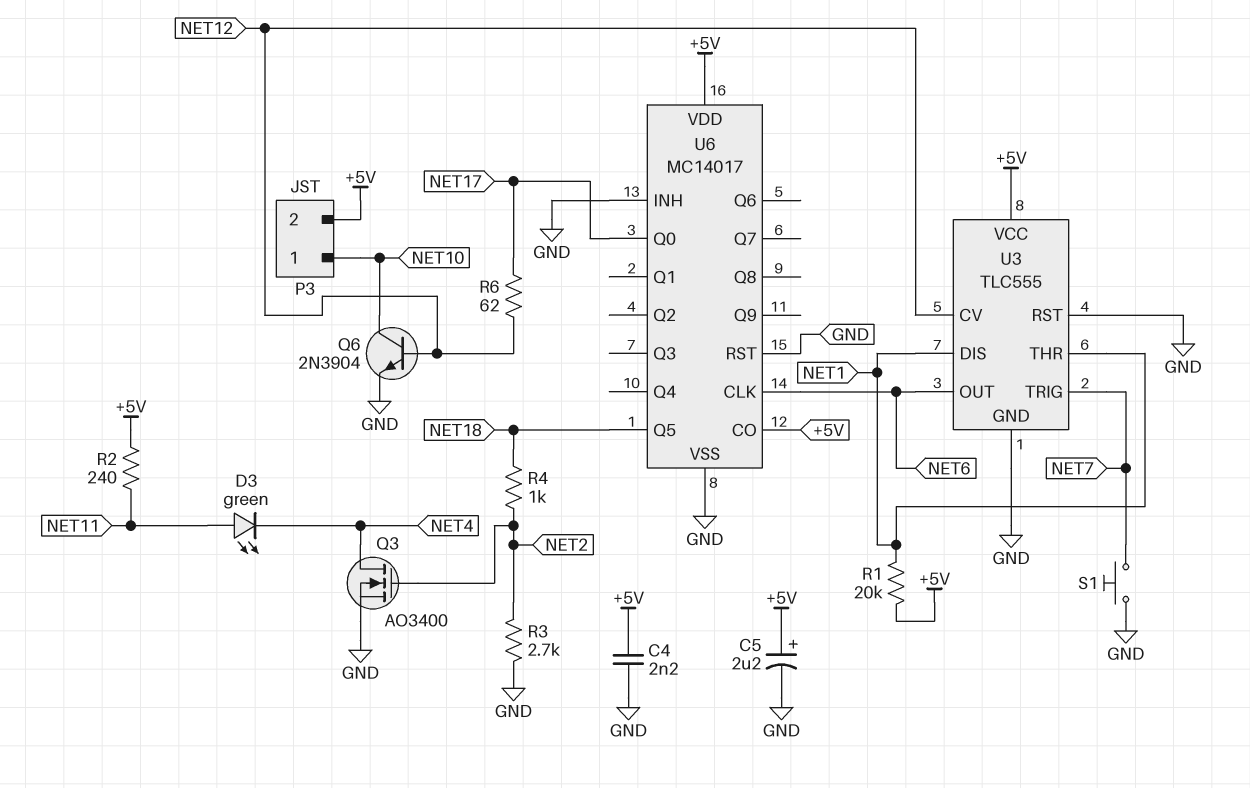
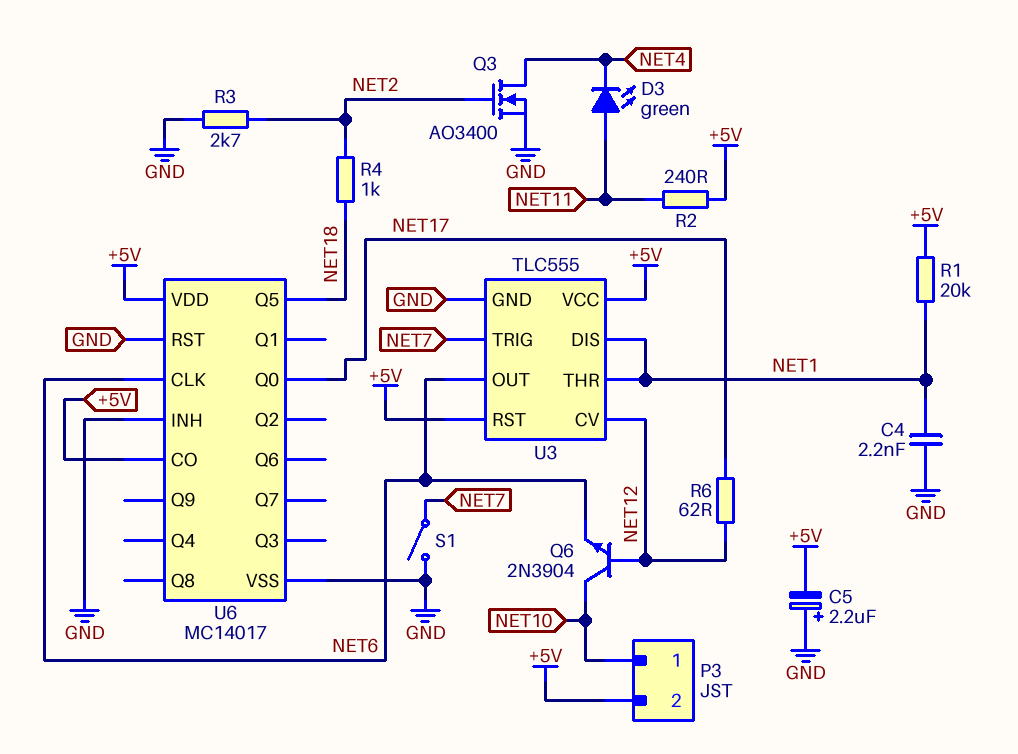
C4: 2.2nF (+5V, GND) -> 2.2nF (GND, NET1)
C5: 2.2uF (plus +5V, minus GND) -> 2.2uF (plus GND, minus +5V)
Q6: NPN 2N3904 (B NET12, C NET10, E GND) -> NPN 2N3904 (B NET12, C NET10, E NET6)
S1: button (GND, NET7) -> switch (GND, NET7)
U3 pin RST: GND -> +5V

